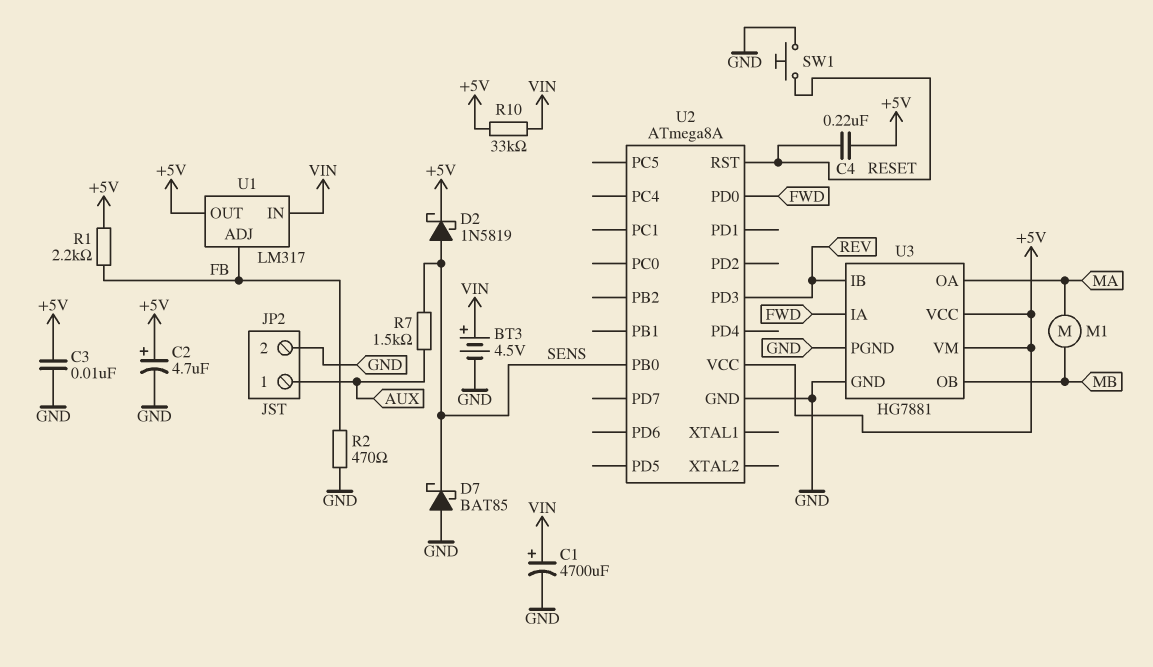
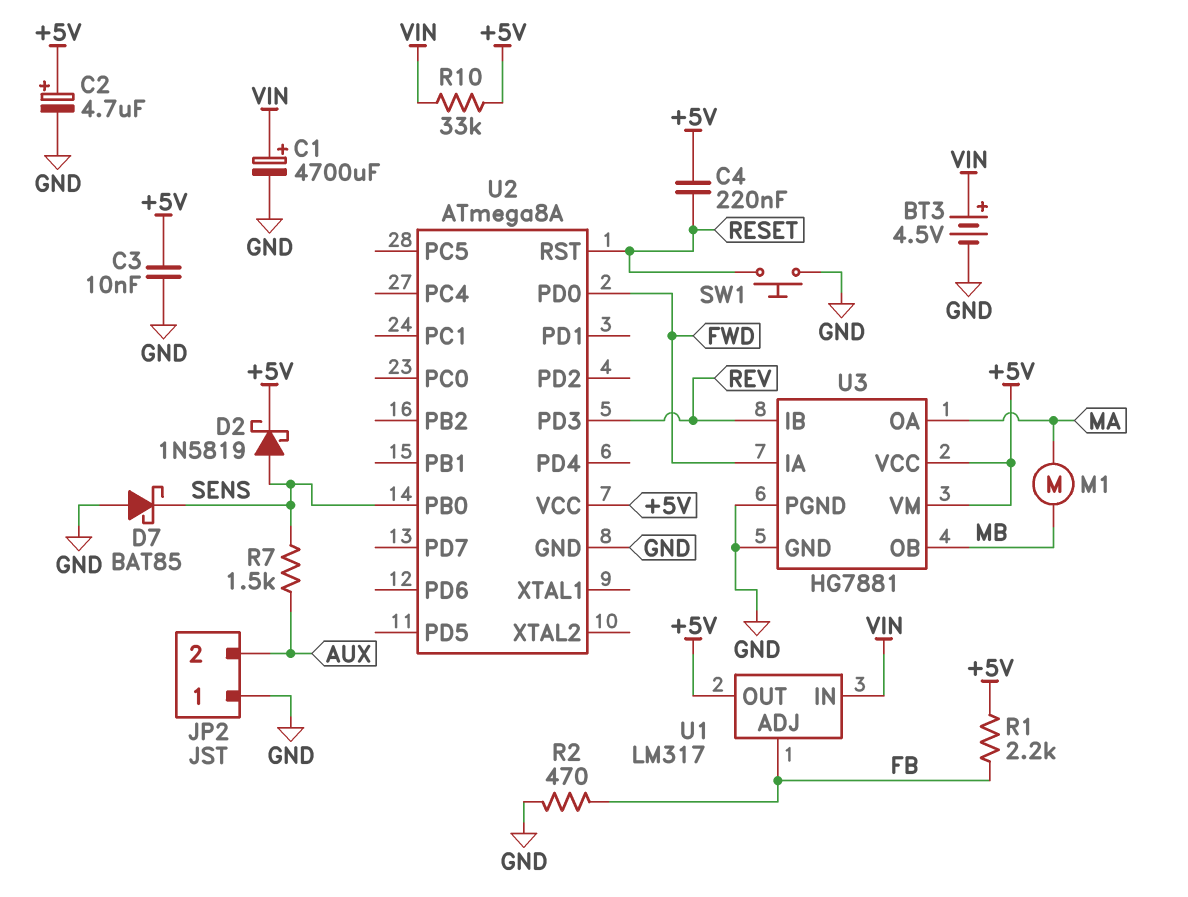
JP2 pin 1: AUX -> GND
JP2 pin 2: GND -> AUX

